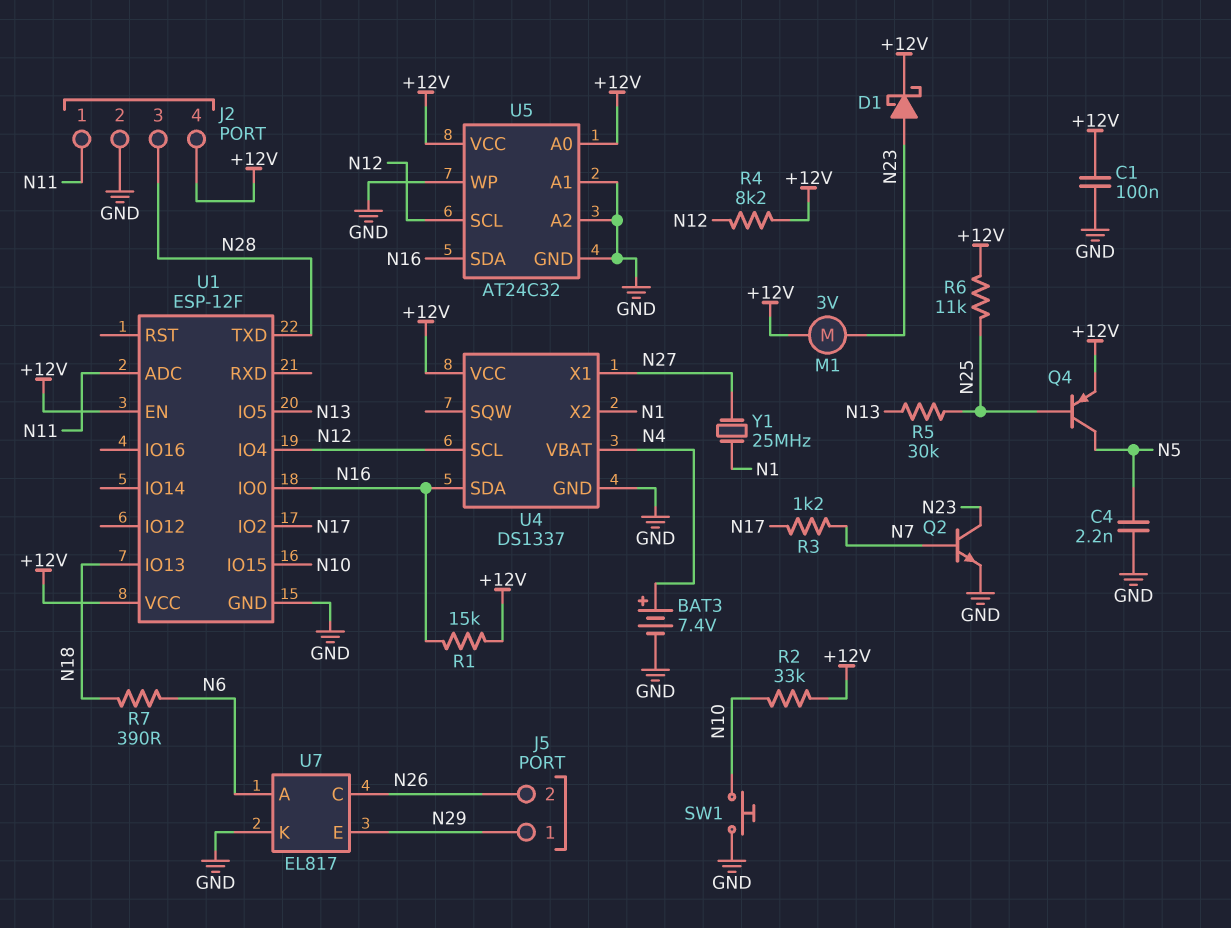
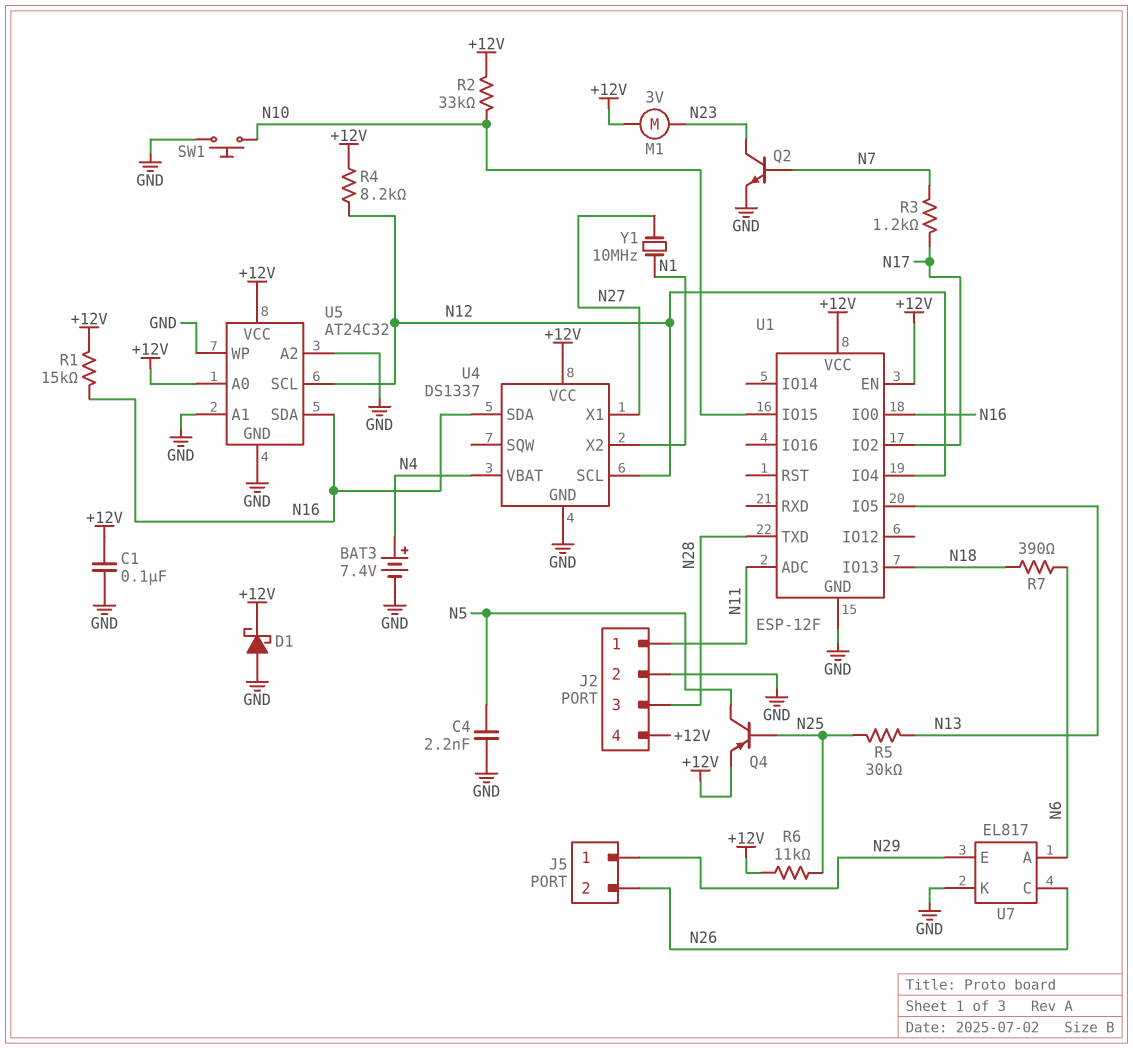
D1: schottky (A N23, K +12V) -> schottky (A GND, K +12V)
Y1: 25MHz (N1, N27) -> 10MHz (N1, N27)

